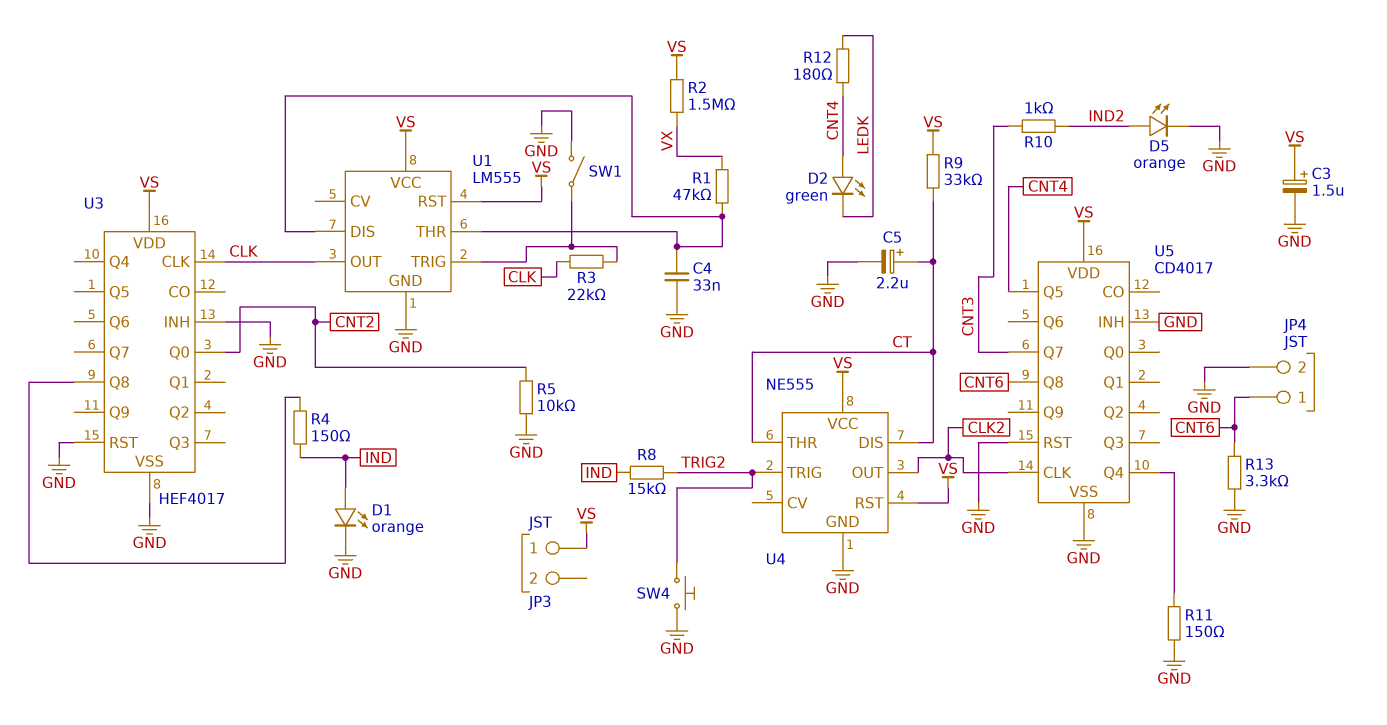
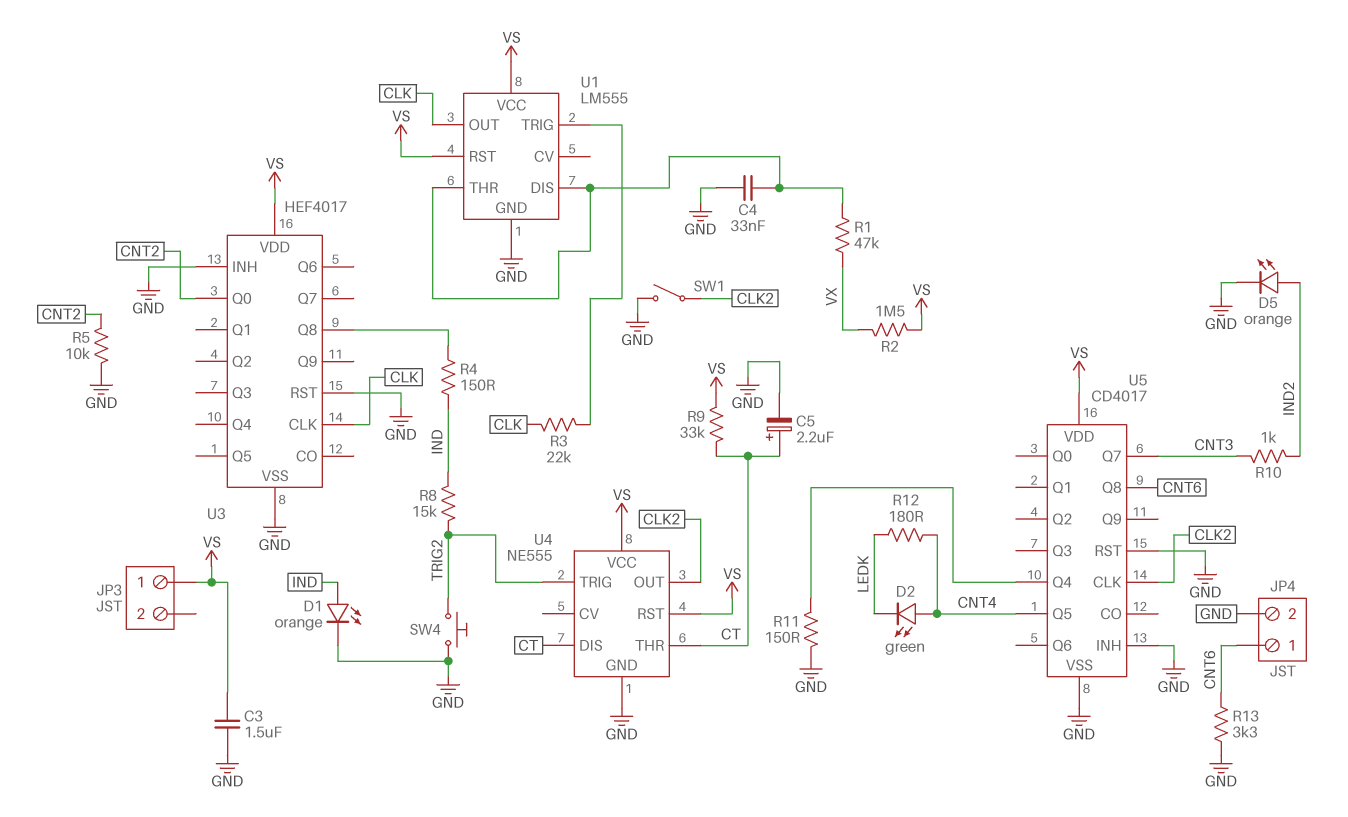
C3: 1.5uF (plus VS, minus GND) -> 1.5uF (GND, VS)
SW1: switch (GND, U1/TRIG) -> switch (CLK2, GND)

